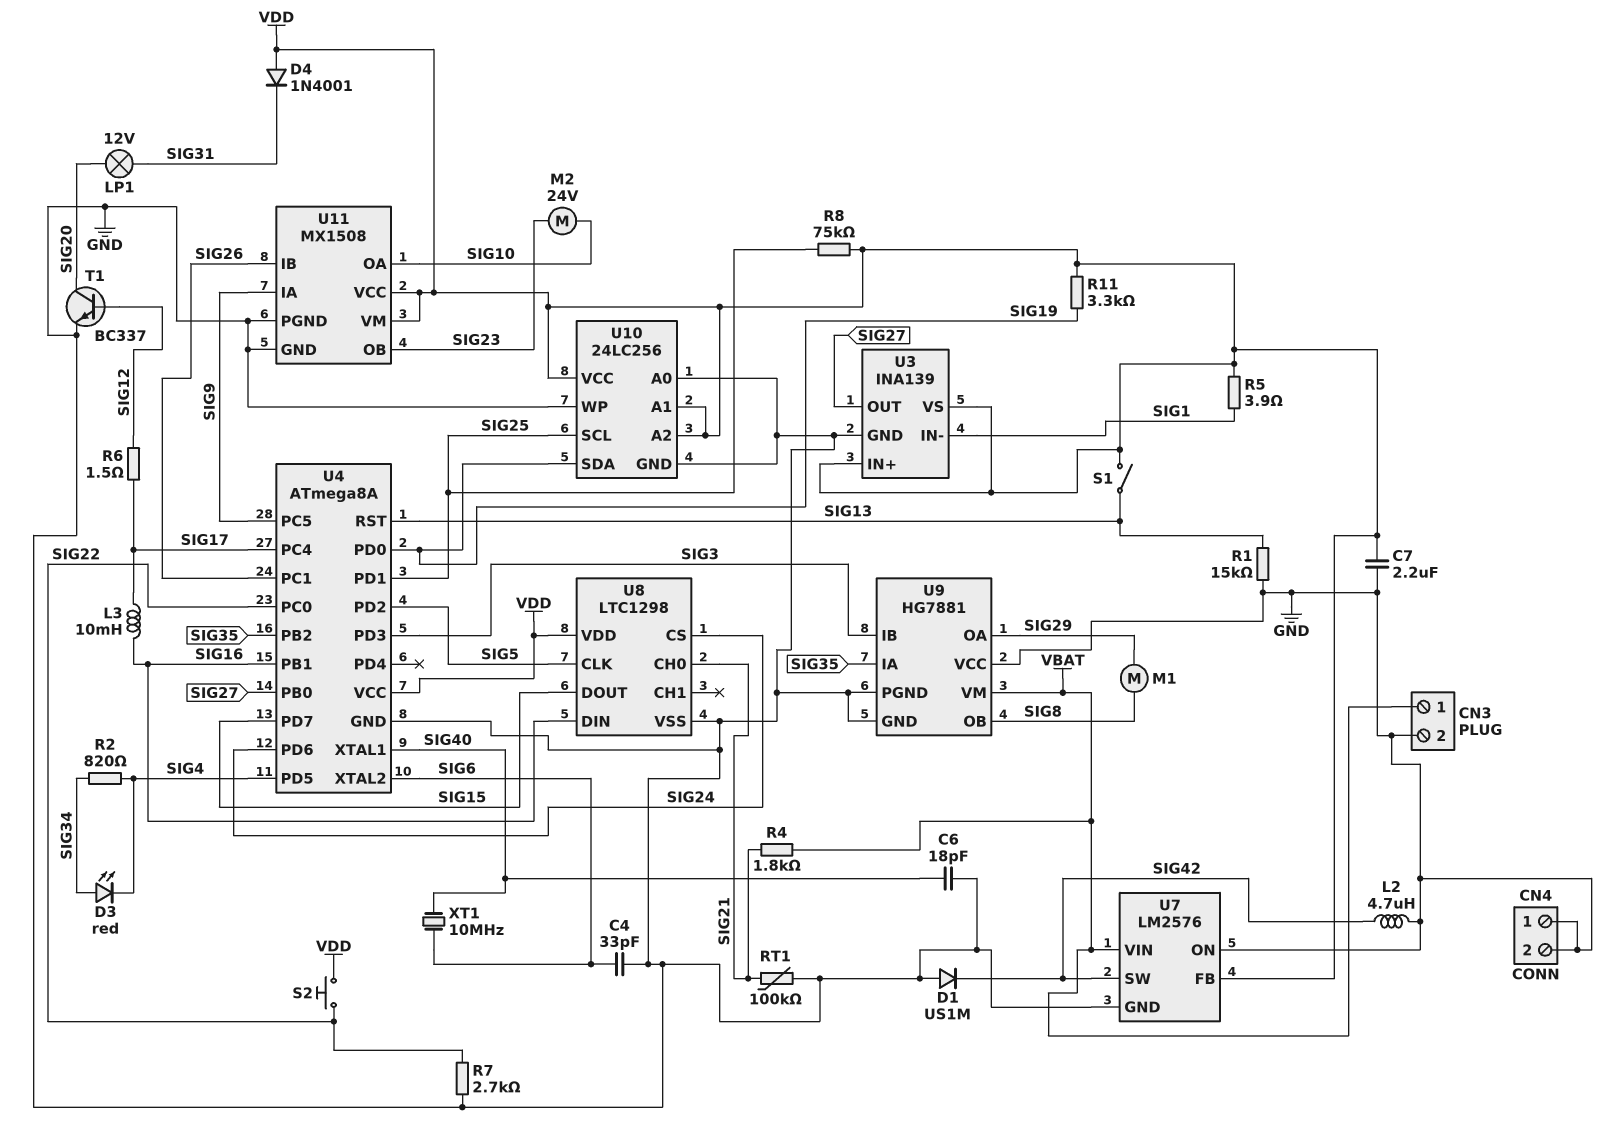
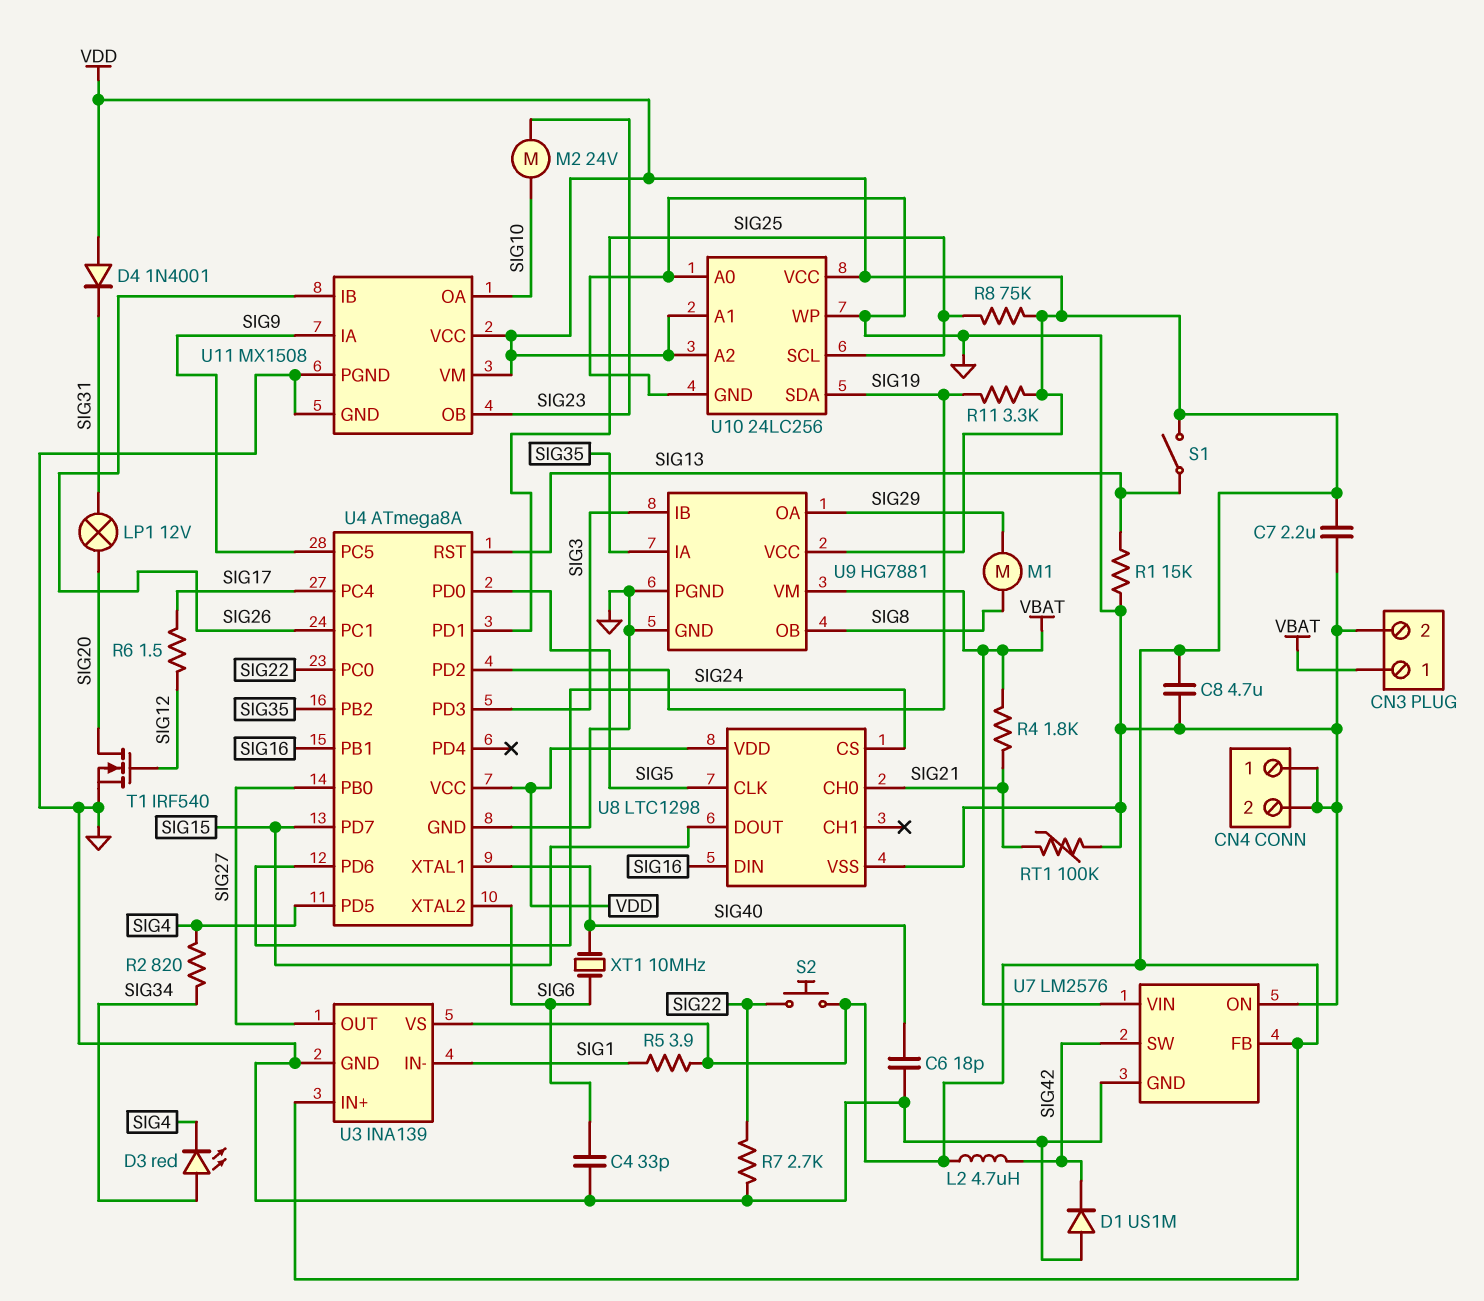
C8: none -> 4.7uF (GND, VDD)
L2: 4.7uH (GND, SIG42) -> 4.7uH (SIG42, VDD)
L3: 10mH (SIG16, SIG17) -> none
T1: NPN BC337 (B SIG12, C SIG20, E GND) -> NMOS IRF540 (G SIG12, D SIG20, S GND)
U4 pin PD0: SIG19 -> SIG5
U4 pin PD2: SIG5 -> SIG19
U9 pin VCC: GND -> VDD

